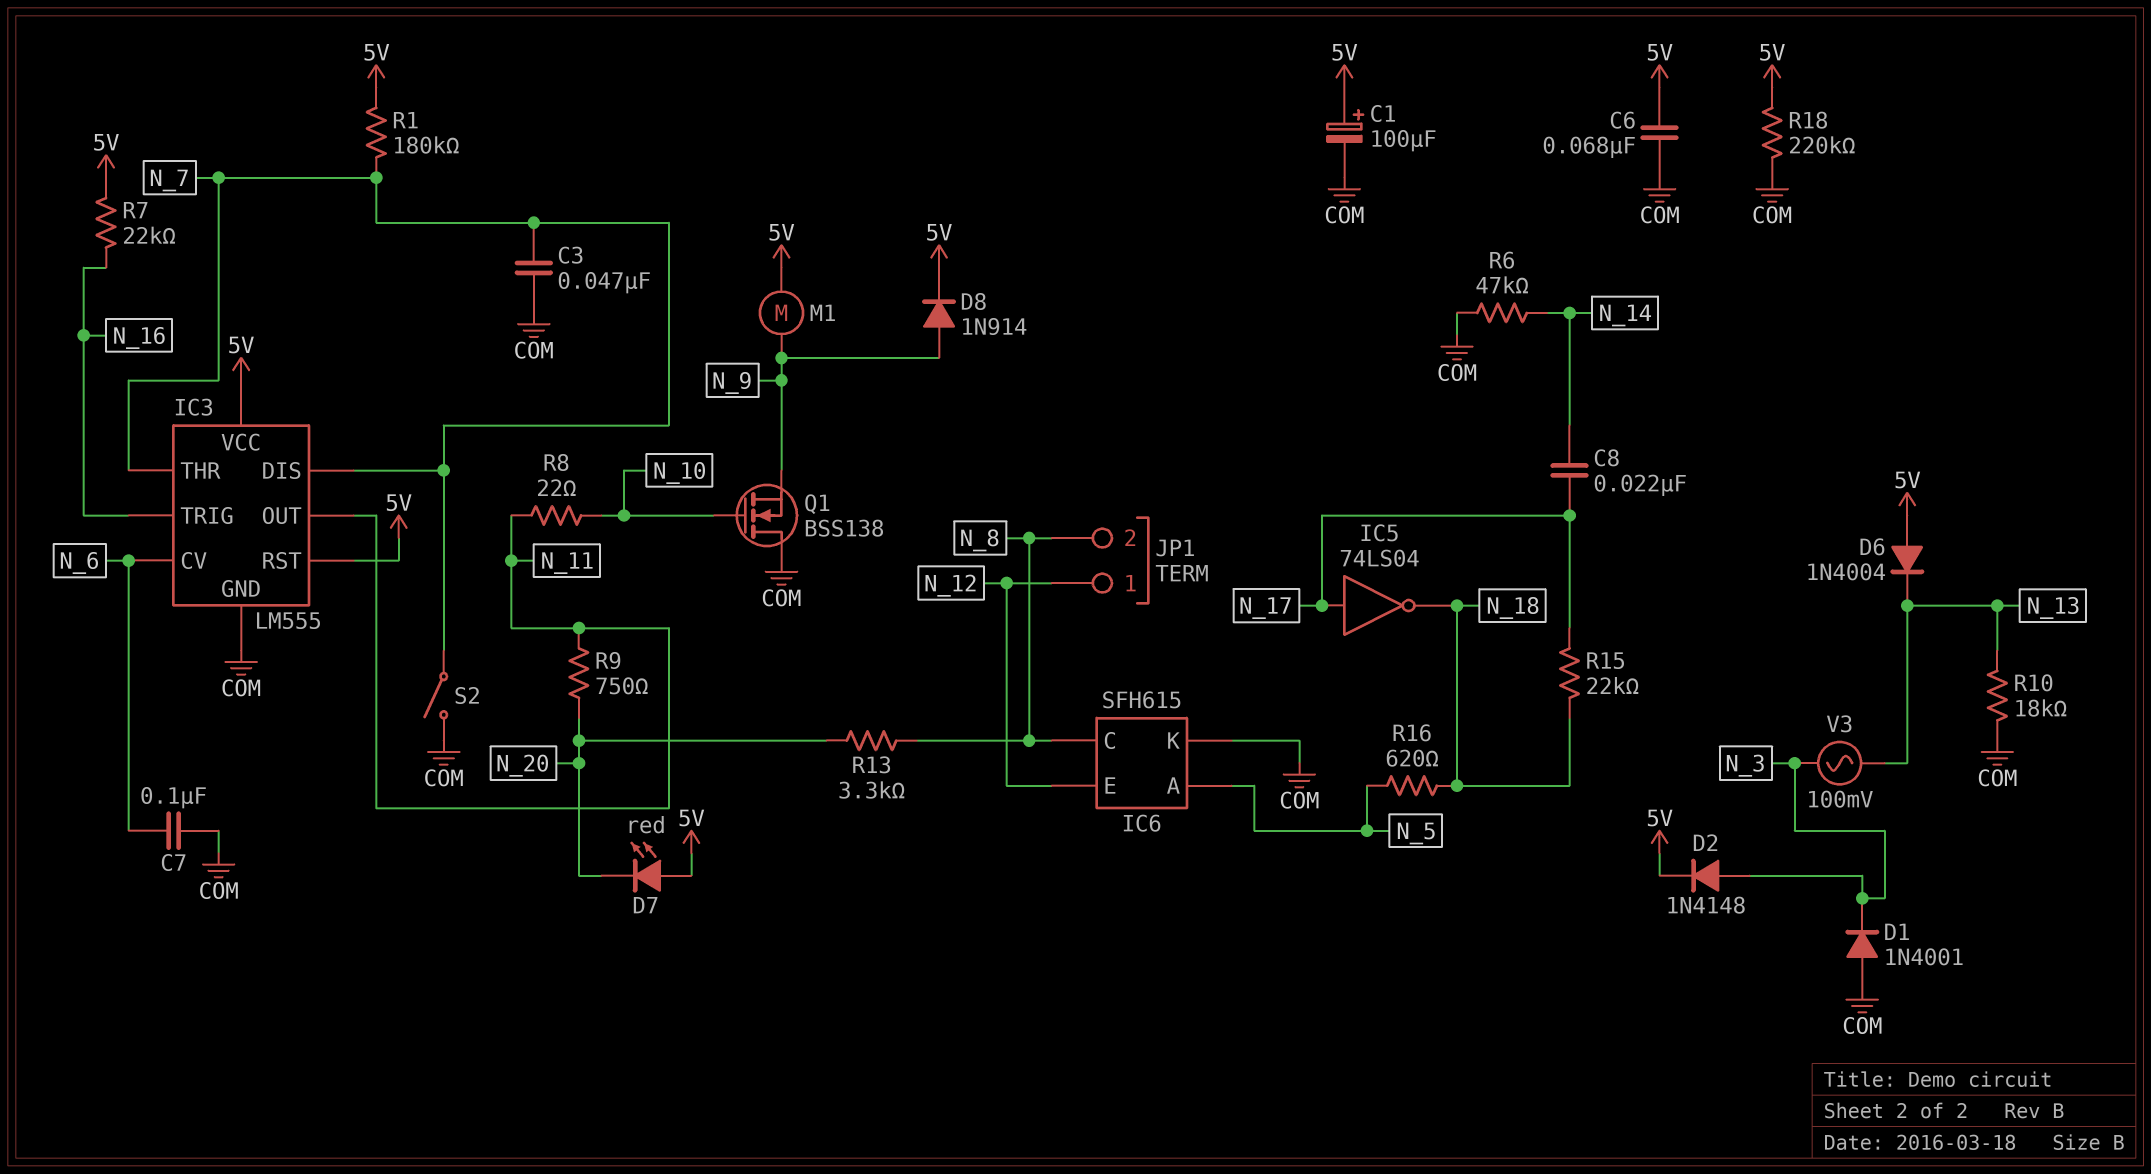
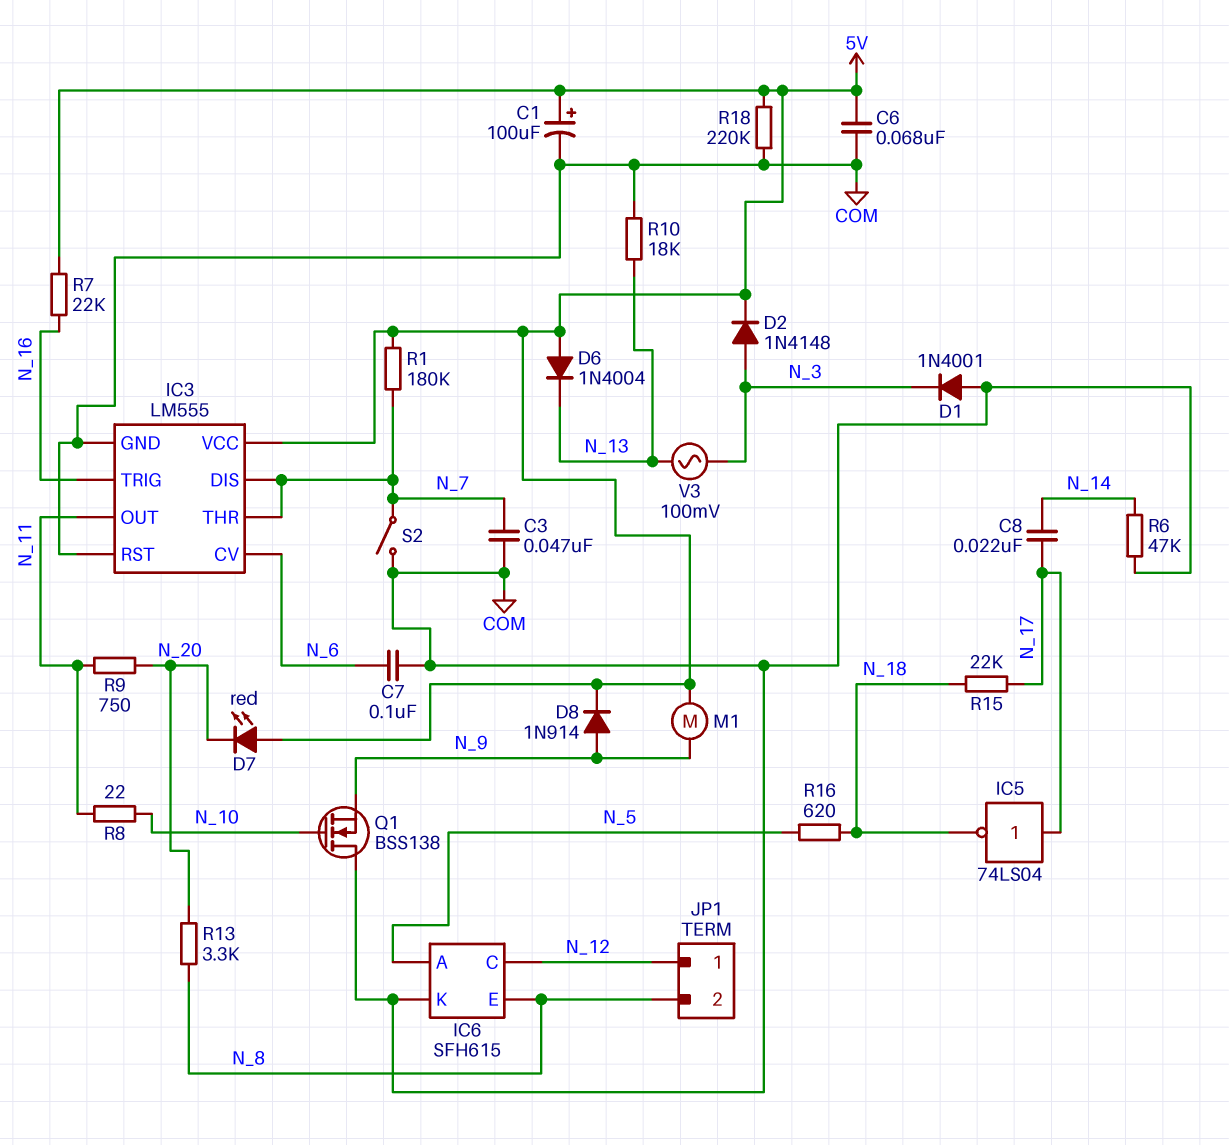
IC3 pin RST: 5V -> COM
IC6 pin C: N_8 -> N_12
IC6 pin E: N_12 -> N_8

